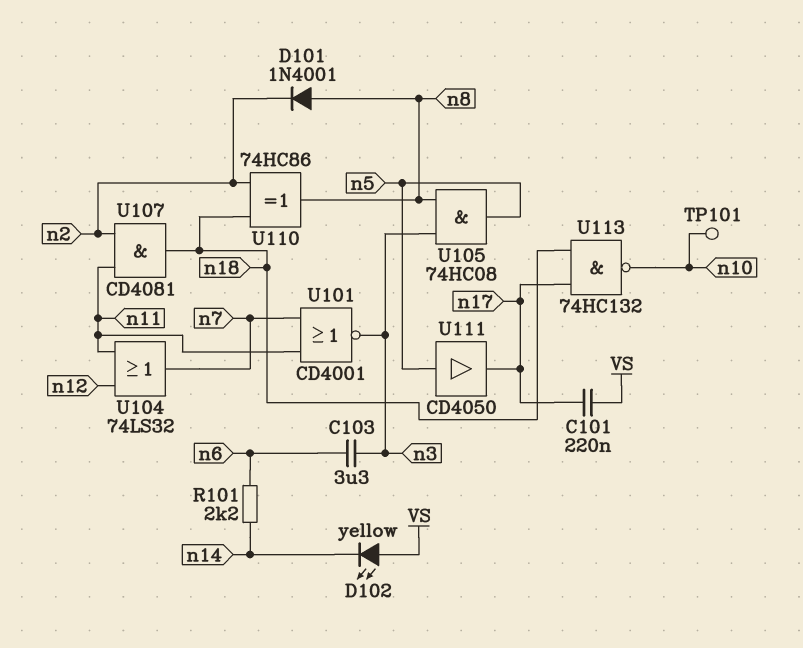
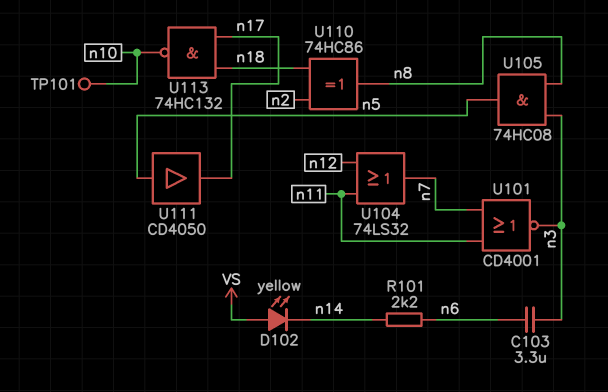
C101: 220nF (VS, n17) -> none
D101: diode 1N4001 (A n8, K n2) -> none
U107: AND CD4081 (in n2, in n11, out n18) -> none

